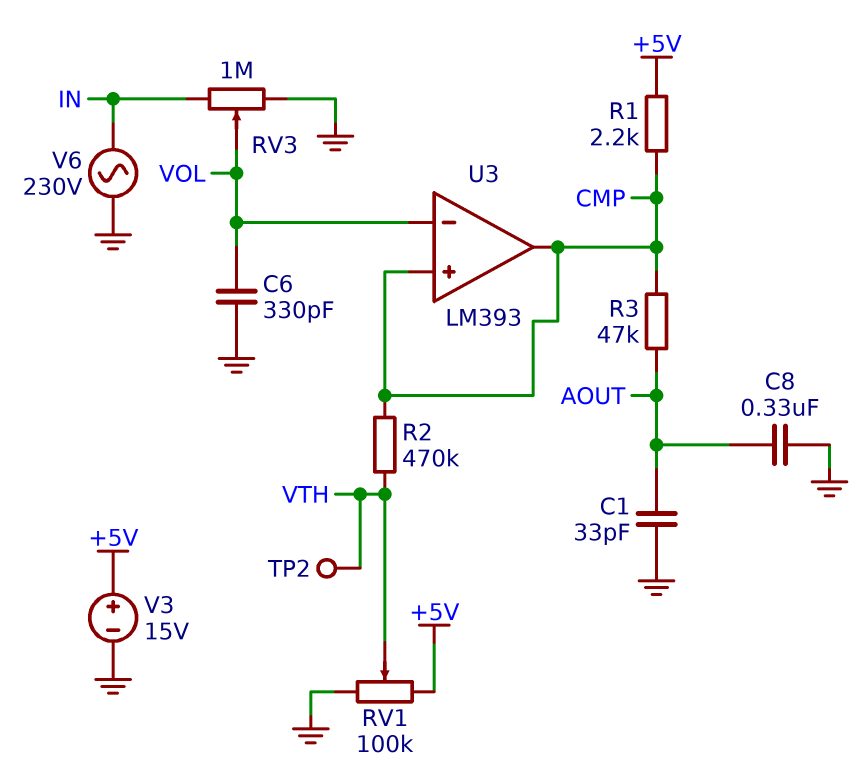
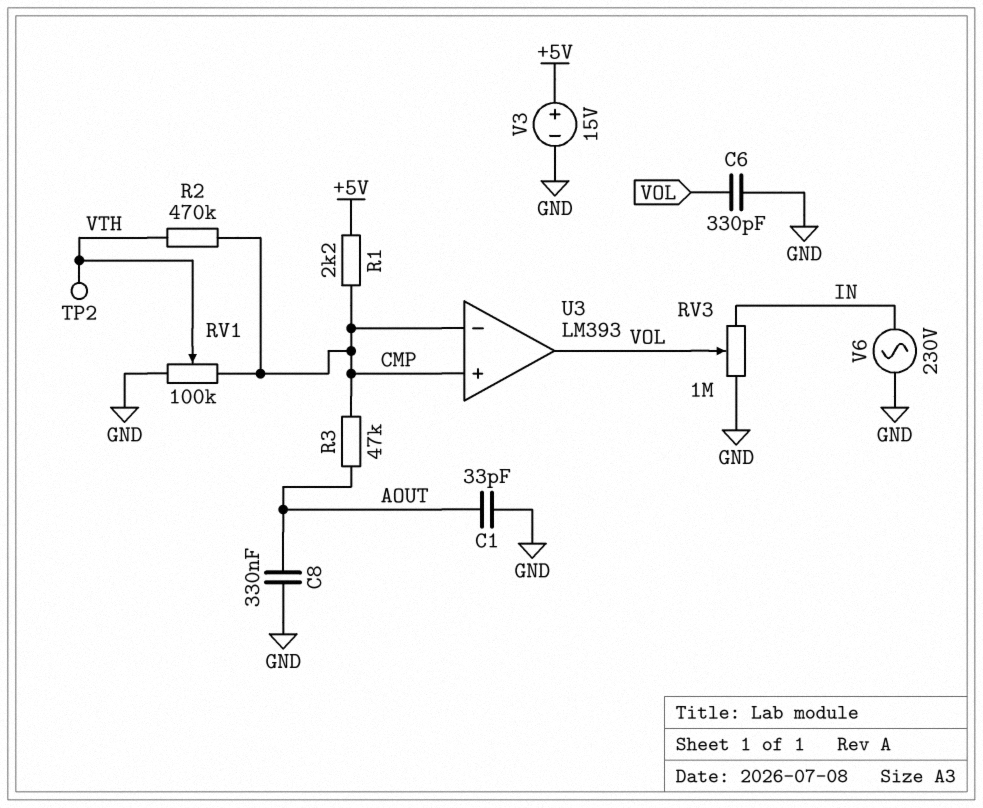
RV1: 100k (+5V, GND, wiper VTH) -> 100k (CMP, GND, wiper VTH)
U3 pin in-: VOL -> CMP
U3 pin out: CMP -> VOL

